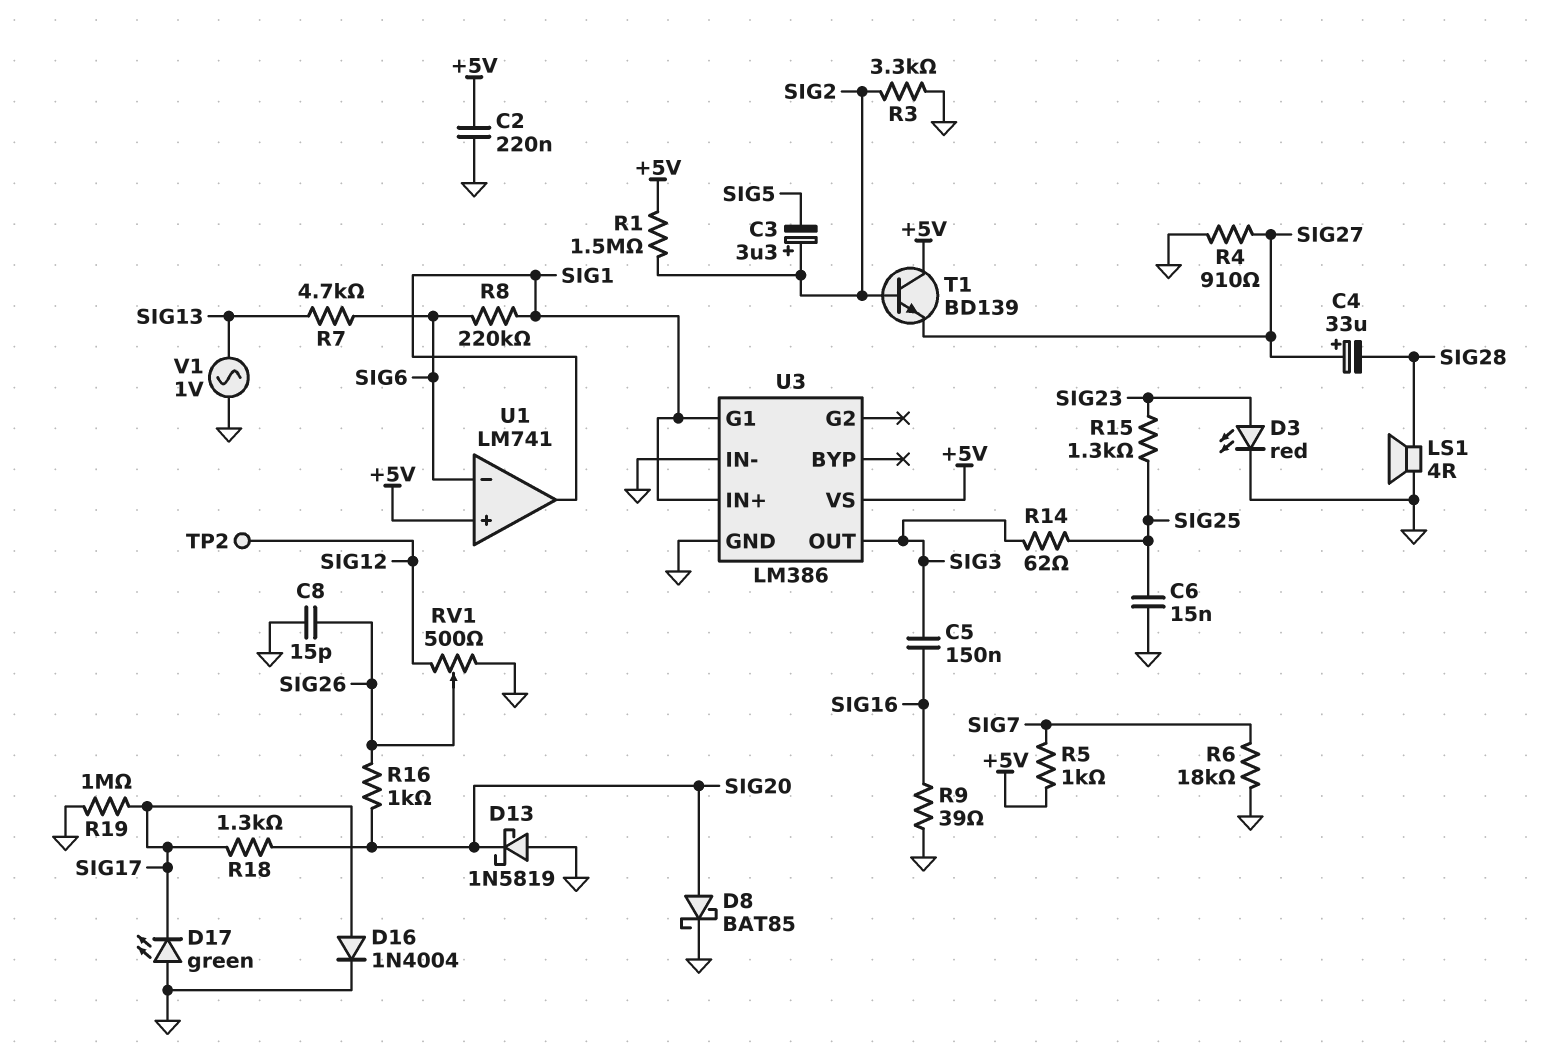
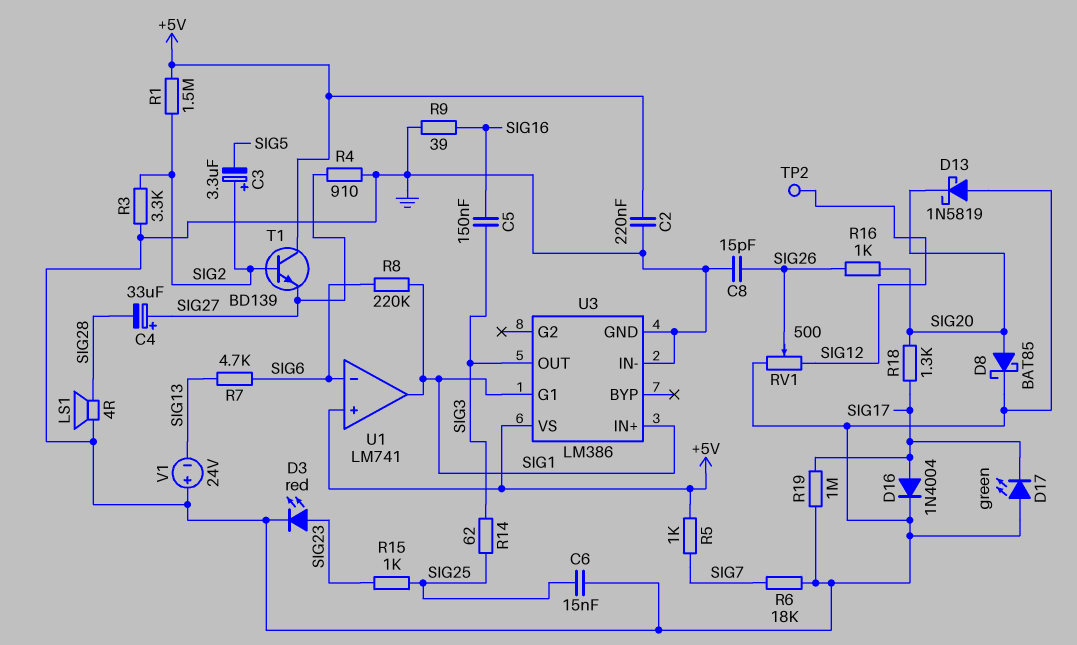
R15: 1.3k (SIG23, SIG25) -> 1k (SIG23, SIG25)
V1: AC 1V (GND, SIG13) -> 24V (plus GND, minus SIG13)

